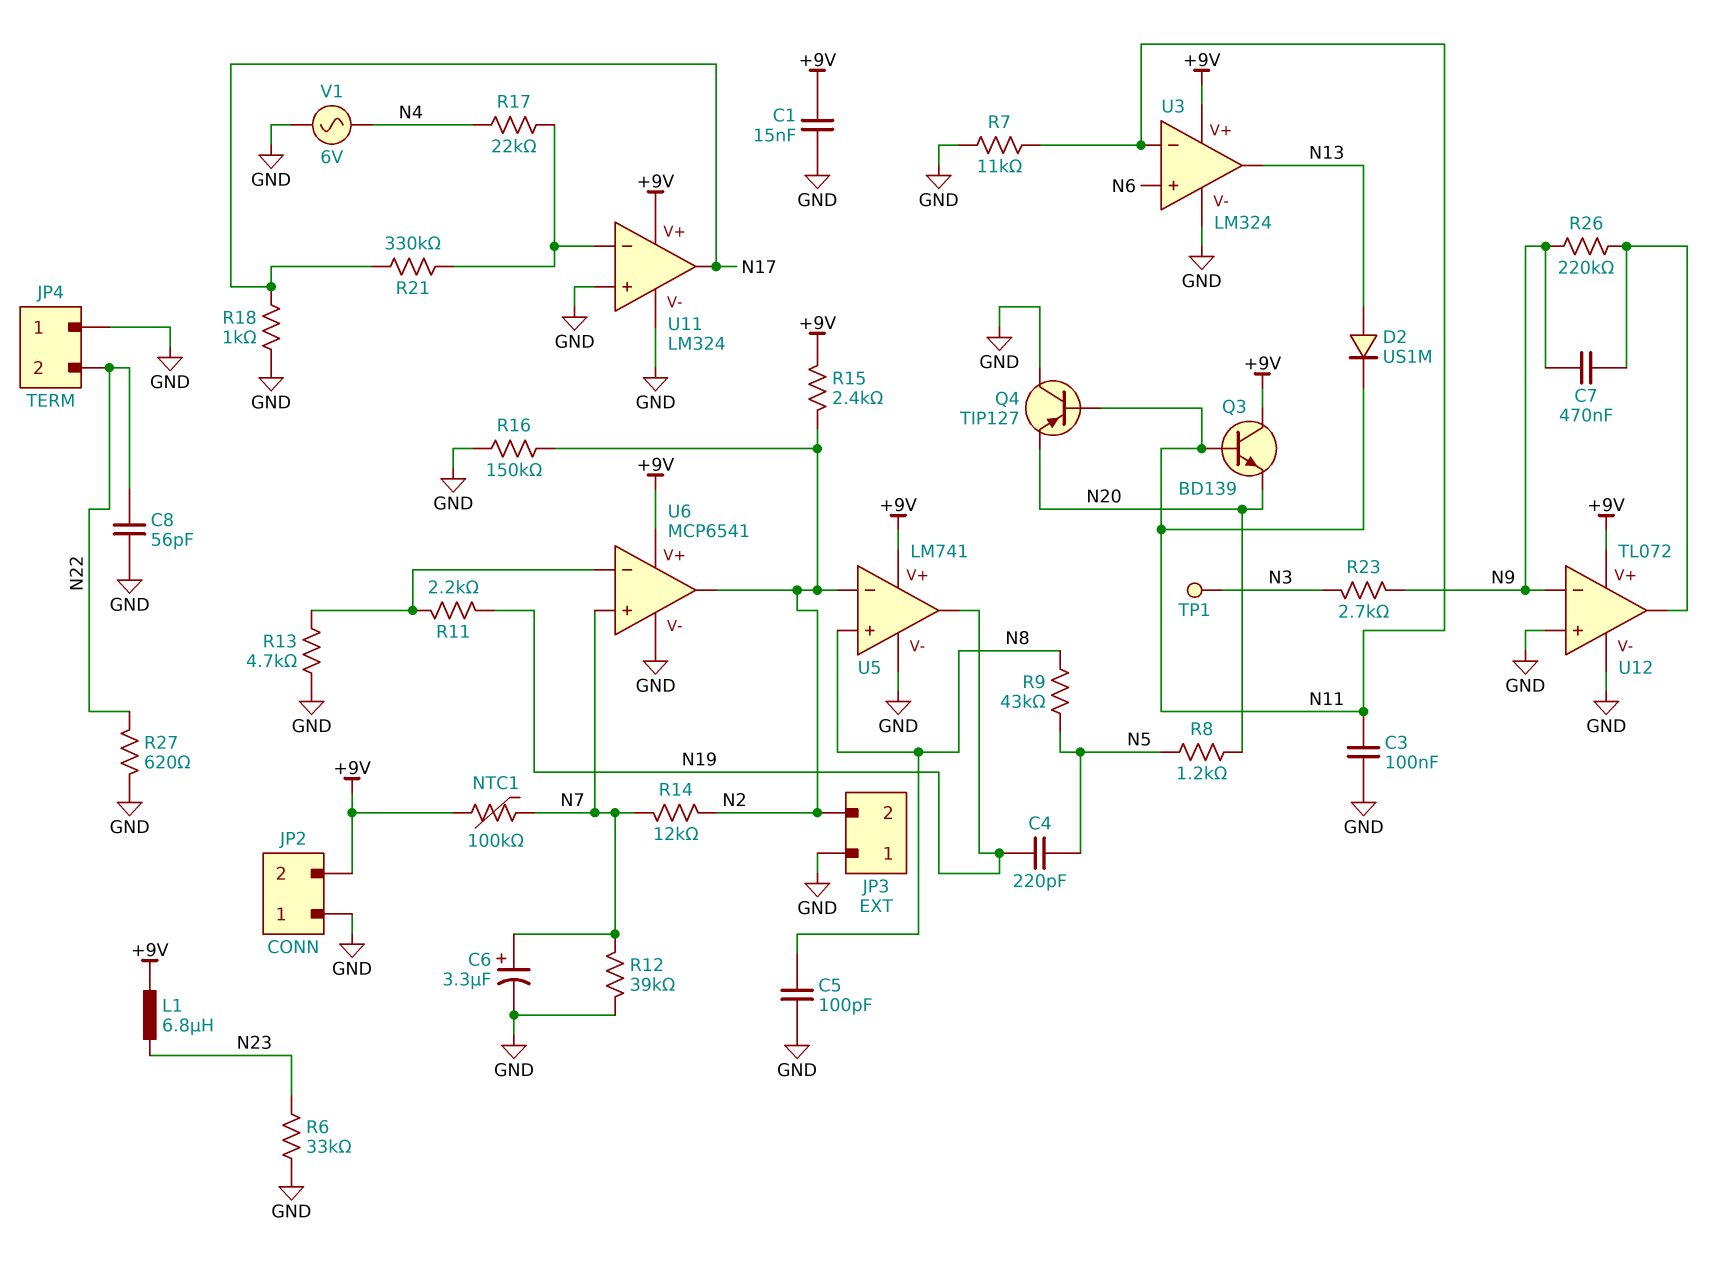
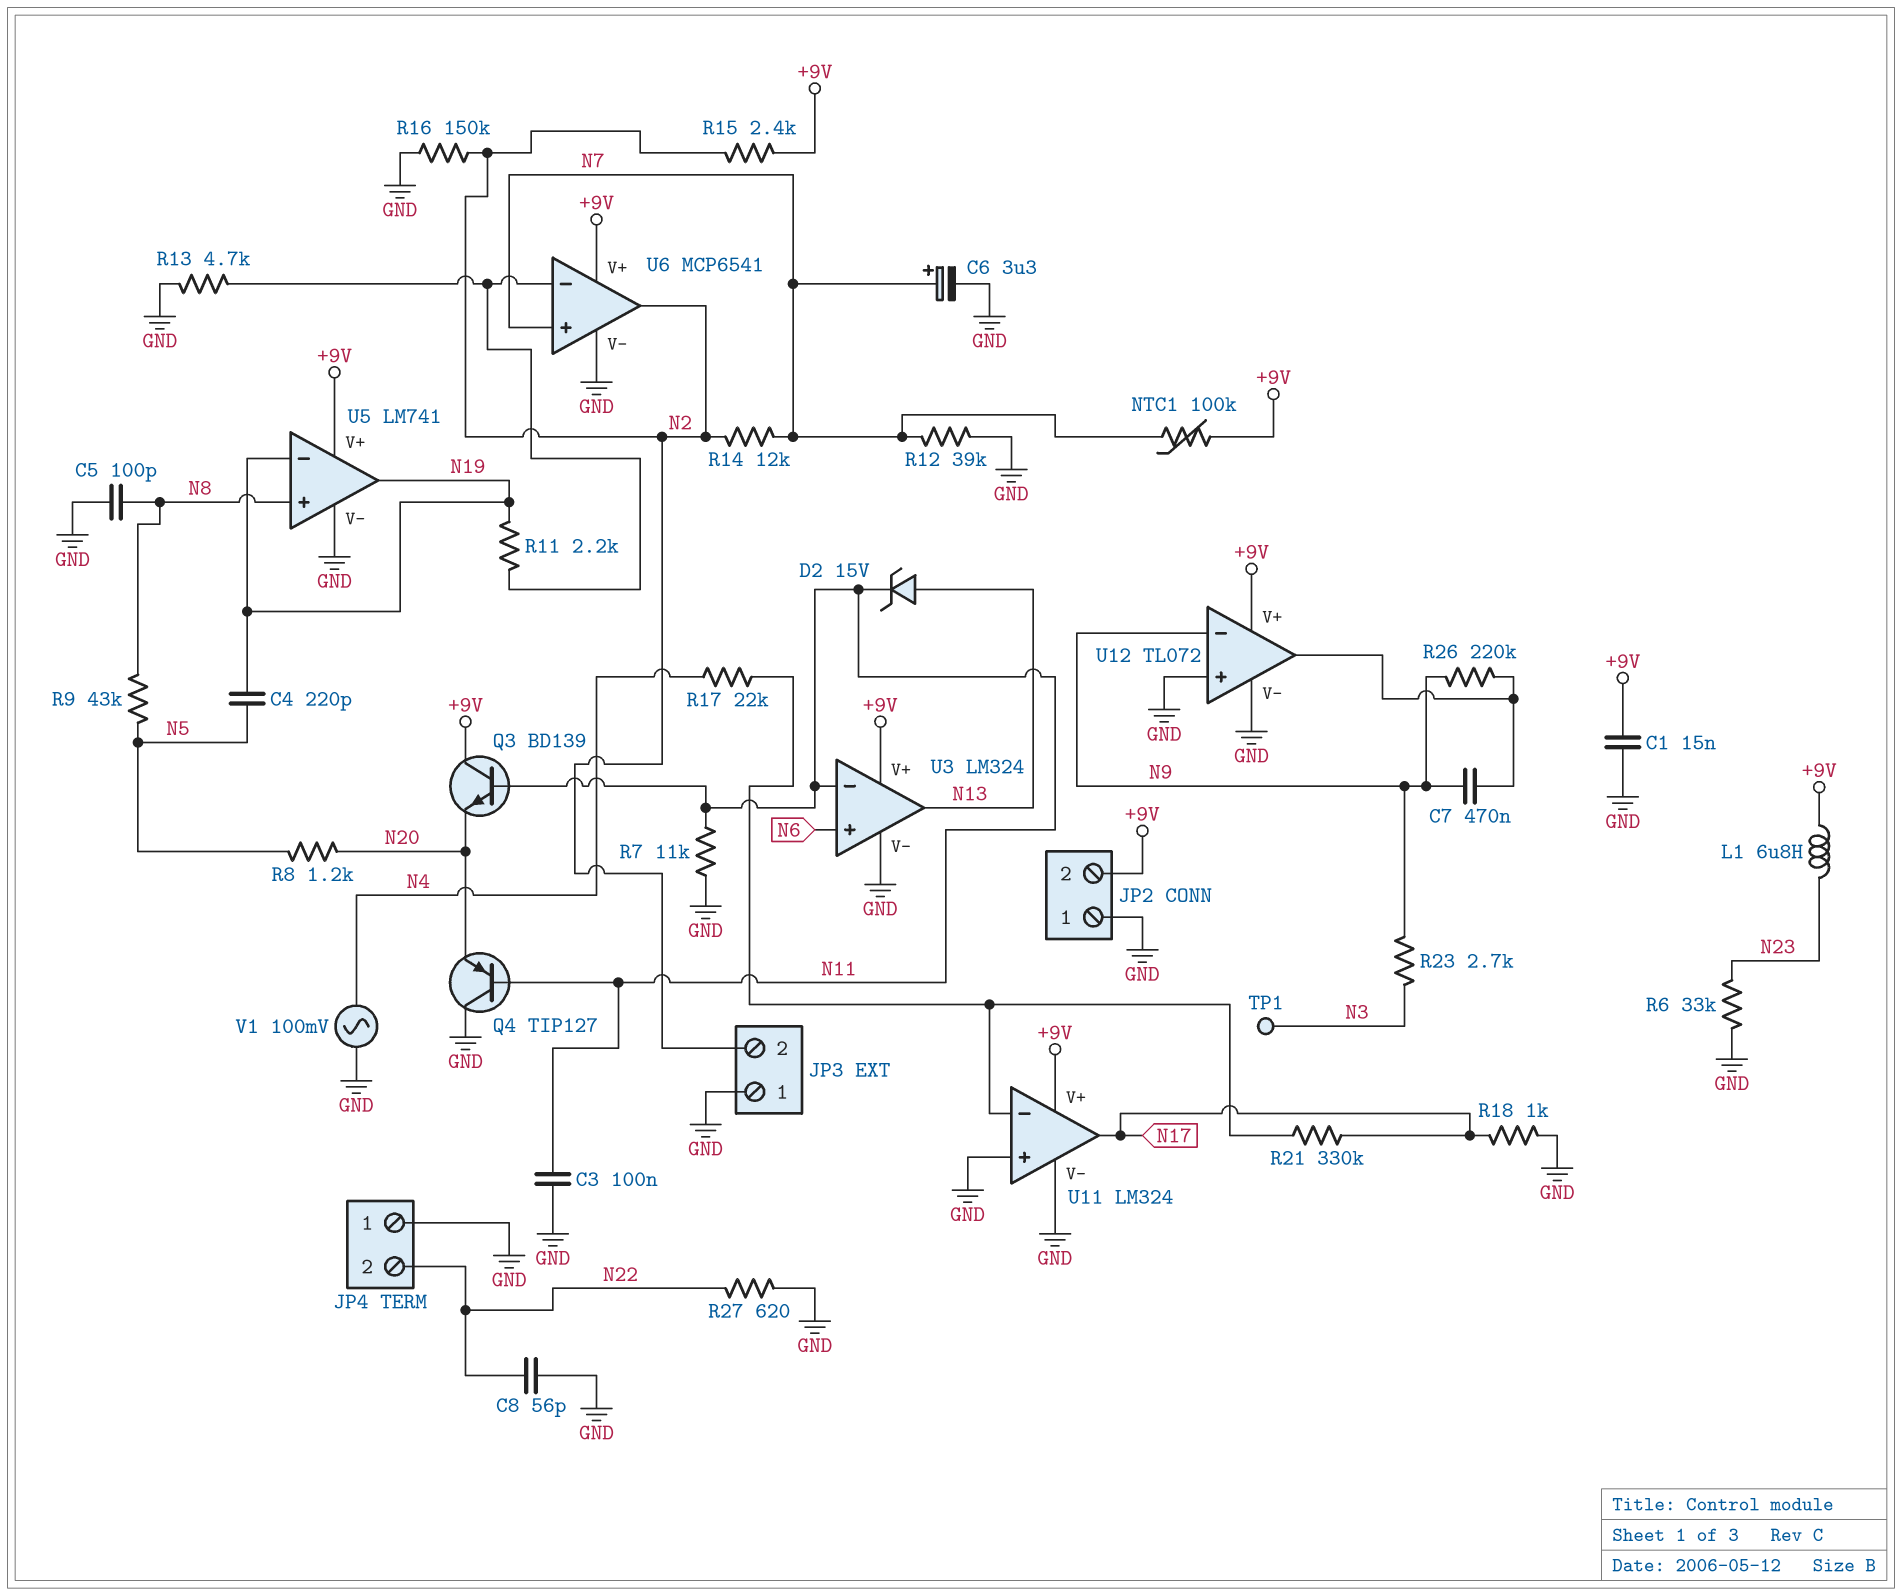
D2: diode US1M (A N13, K N11) -> zener 15V (A N13, K N11)
U5 pin in-: N2 -> N19
V1: AC 6V (GND, N4) -> AC 100mV (GND, N4)

